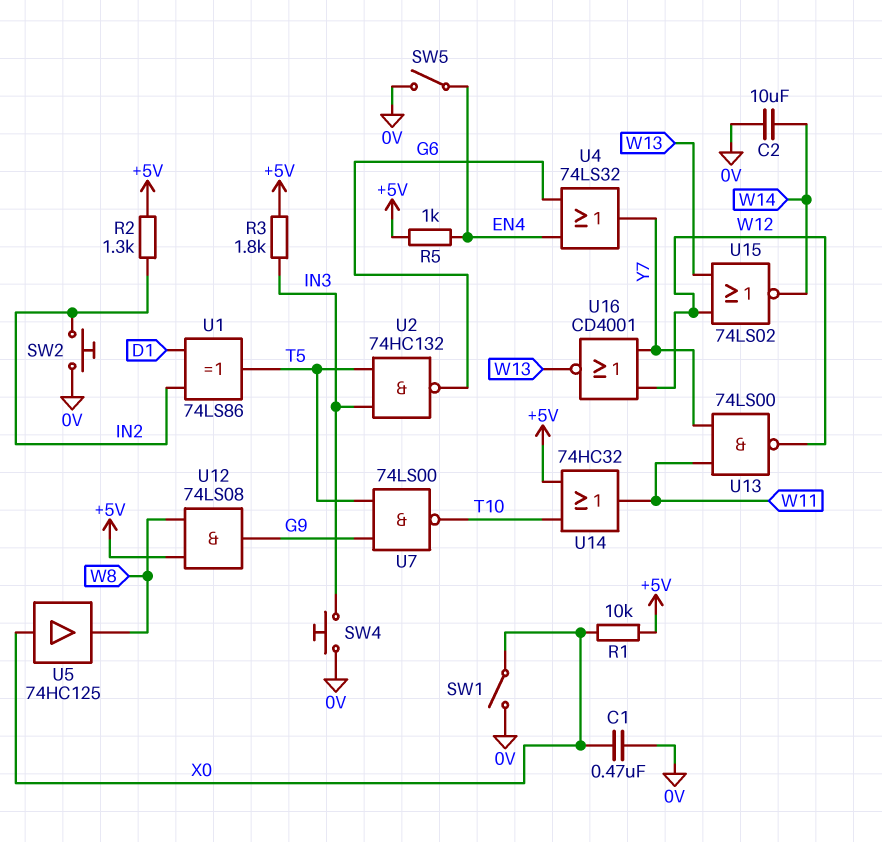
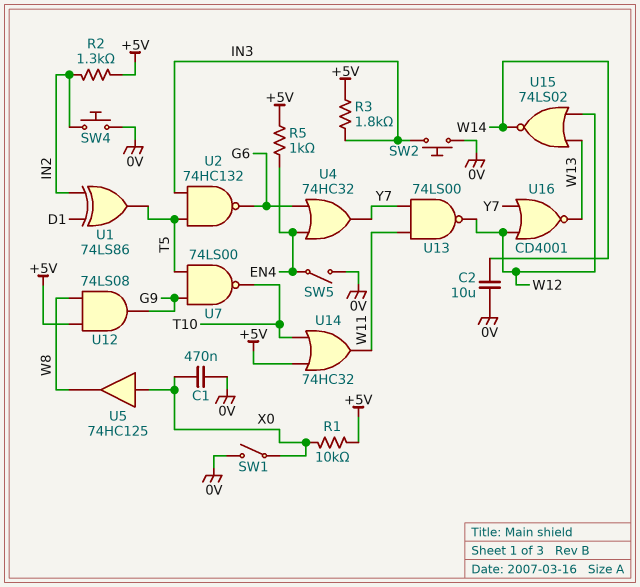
SW2: button (0V, IN2) -> button (0V, IN3)
SW4: button (0V, IN3) -> button (0V, IN2)
U4: OR 74LS32 (in EN4, in G6, out Y7) -> OR 74HC32 (in EN4, in G6, out Y7)

